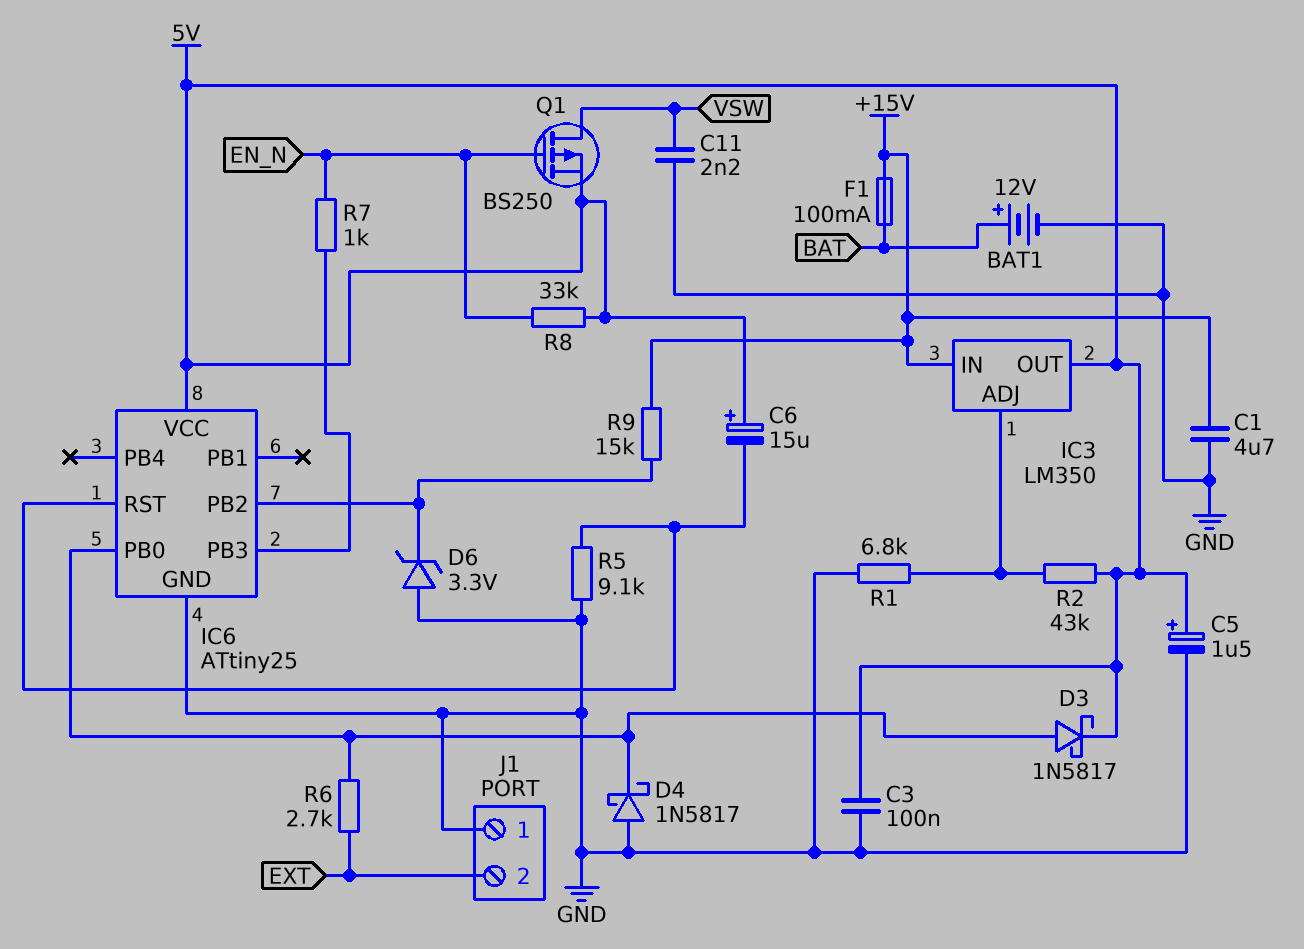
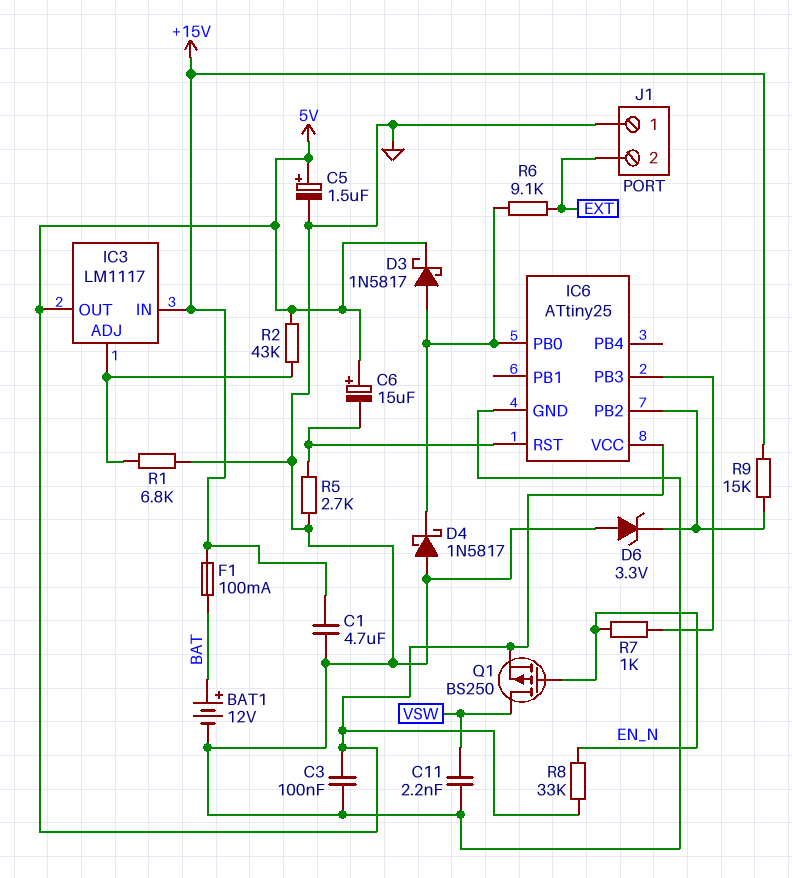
IC3: LM350 -> LM1117
R5: 9.1k (GND, IC6/RST) -> 2.7k (GND, IC6/RST)
R6: 2.7k (EXT, IC6/PB0) -> 9.1k (EXT, IC6/PB0)

